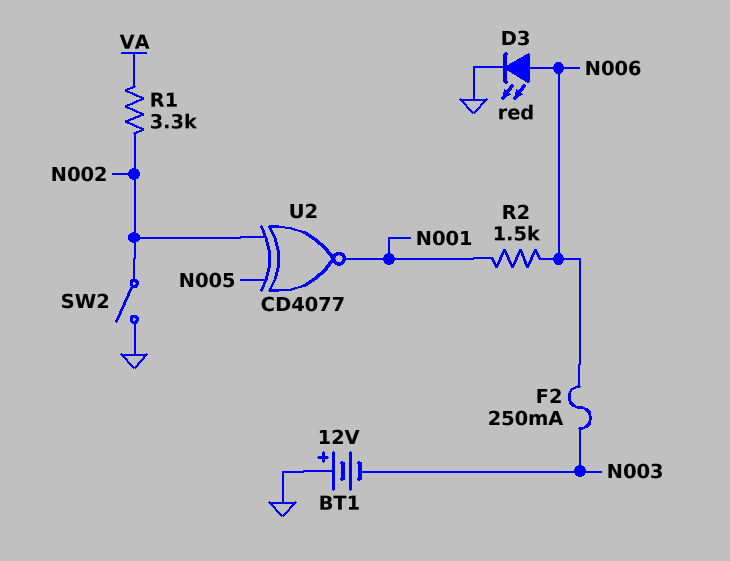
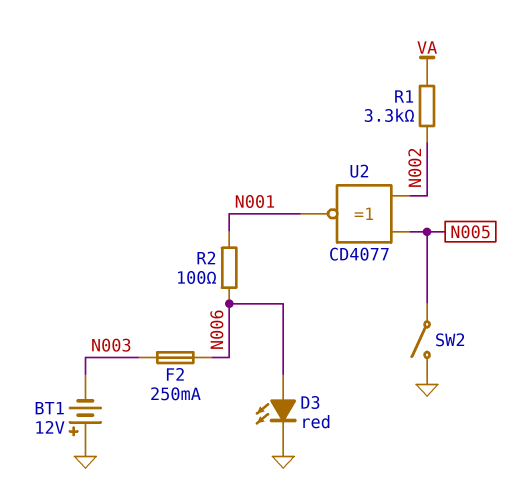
R2: 1.5k (N001, N006) -> 100 (N001, N006)
SW2: switch (GND, N002) -> switch (GND, N005)

